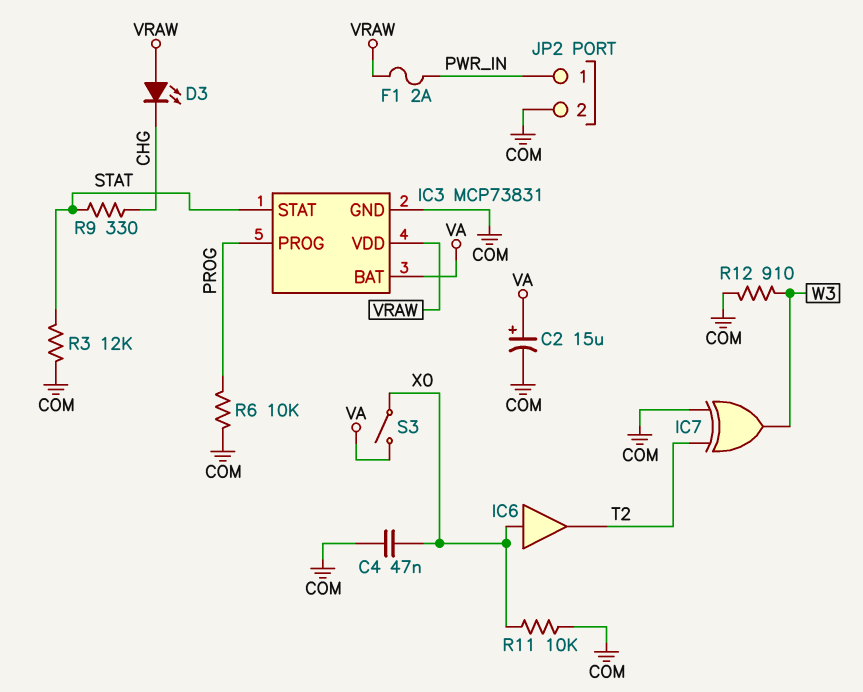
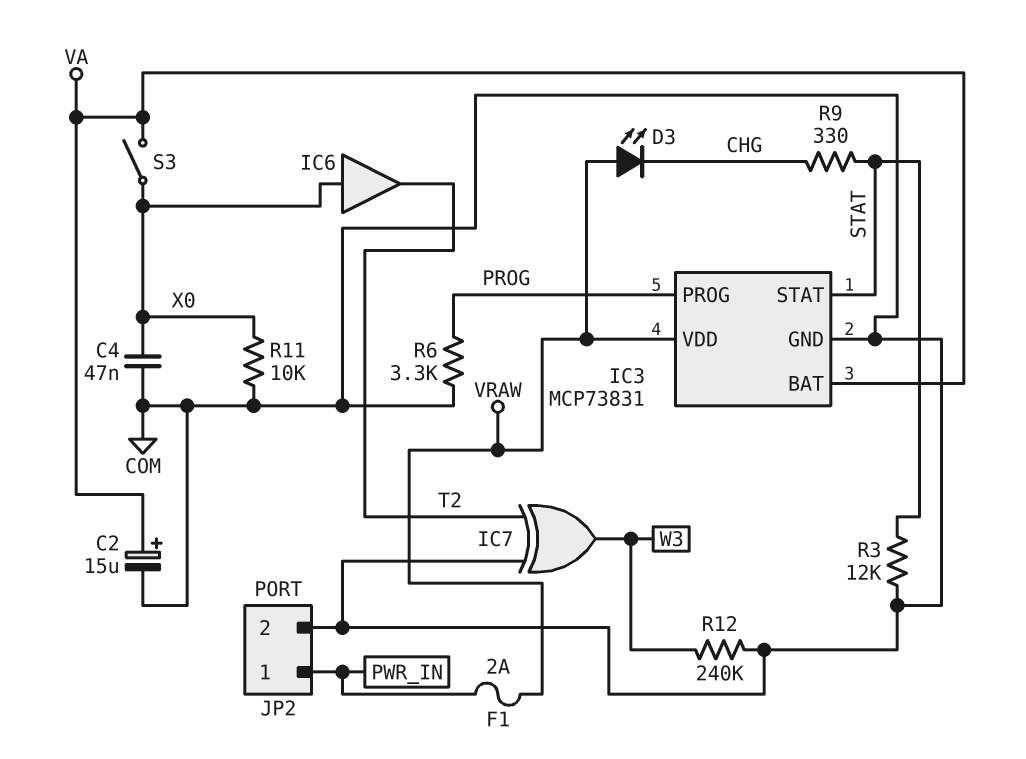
R6: 10k (COM, PROG) -> 3.3k (COM, PROG)
R12: 910 (COM, W3) -> 240k (COM, W3)

